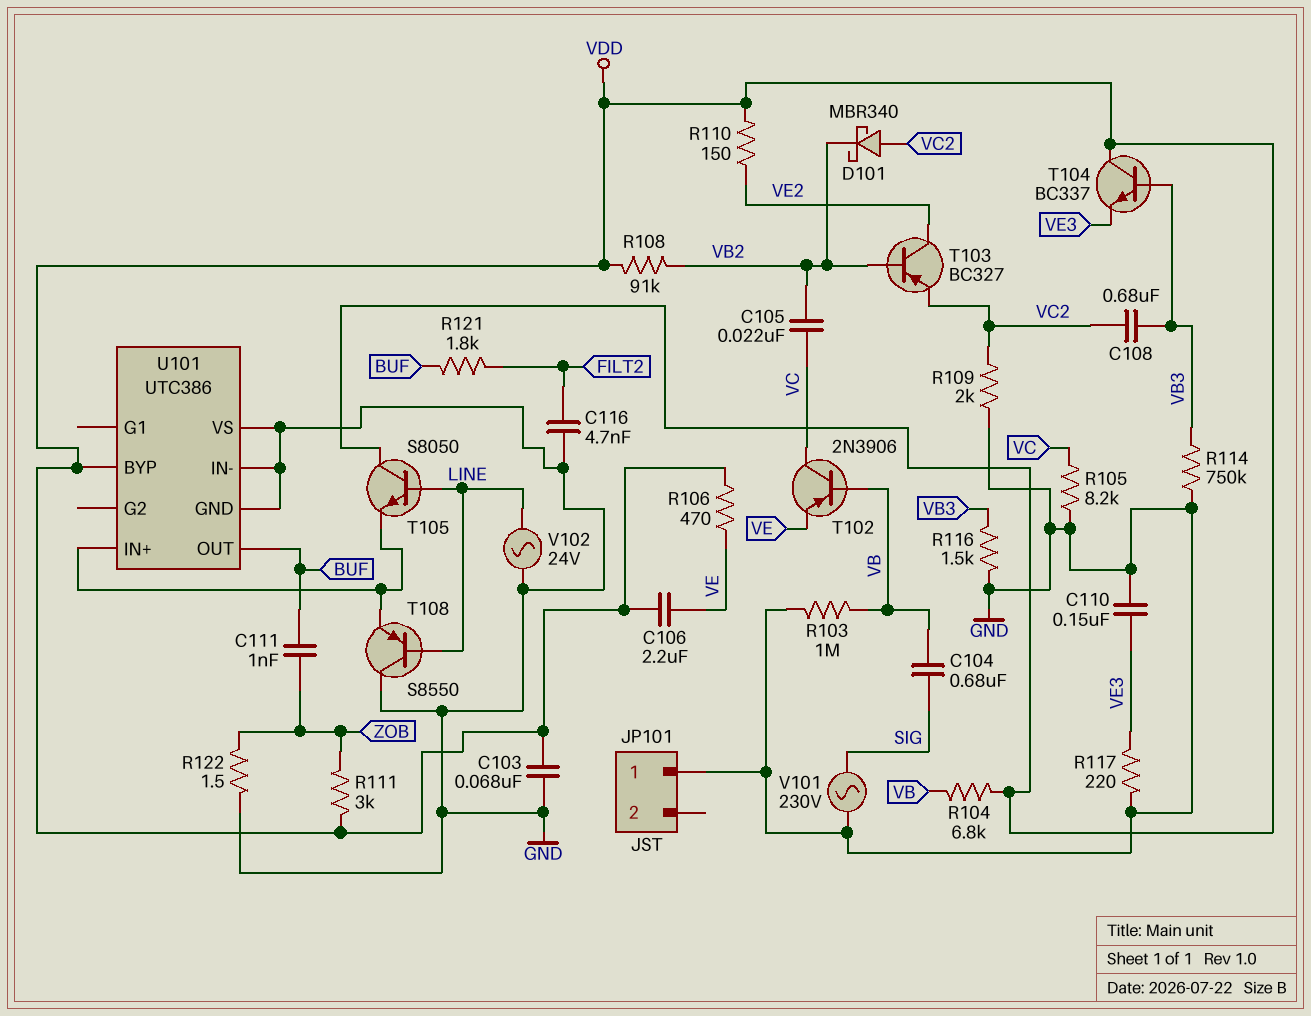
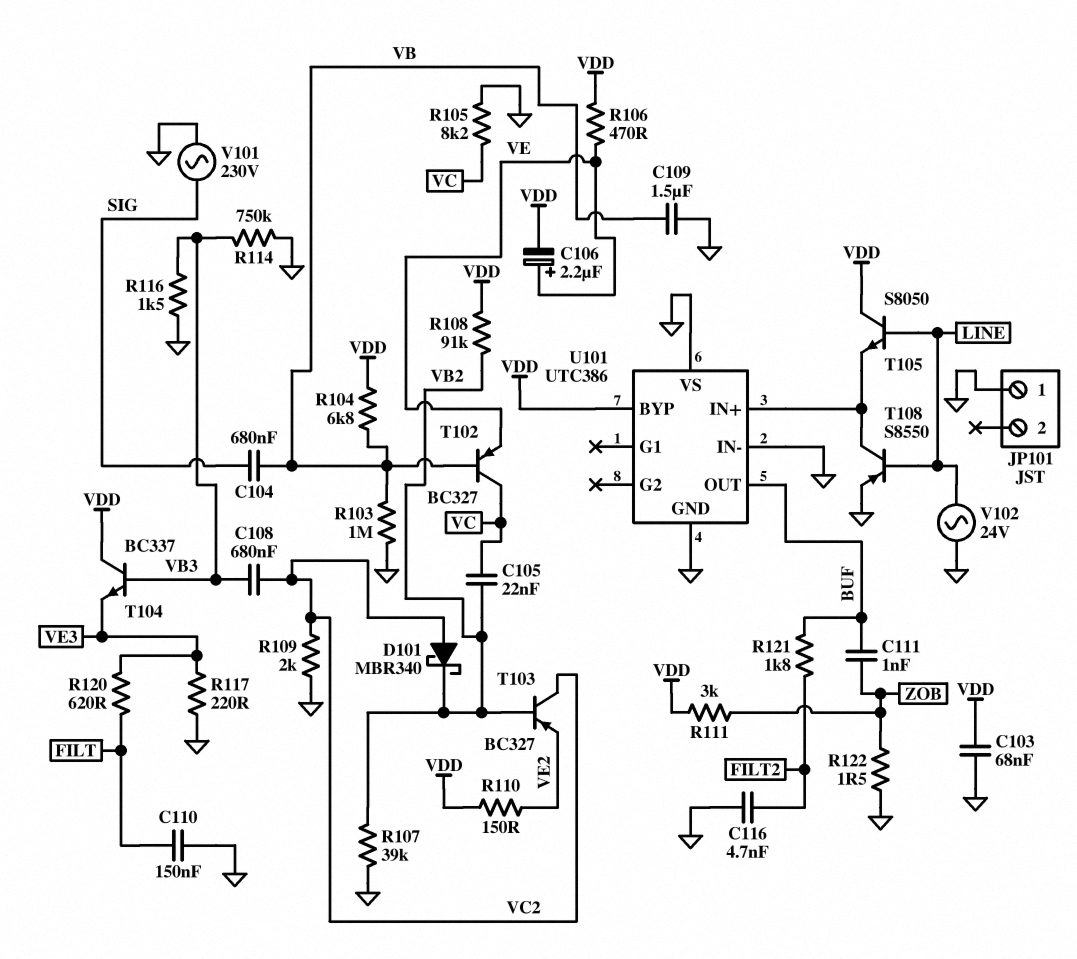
C106: 2.2uF (VDD, VE) -> 2.2uF (plus VE, minus VDD)
C109: none -> 1.5uF (GND, VB)
C110: 150nF (GND, VE3) -> 150nF (FILT, GND)
R107: none -> 39k (GND, VB2)
R120: none -> 620 (FILT, VE3)
T102: PNP 2N3906 (B VB, C VC, E VE) -> PNP BC327 (B VB, C VC, E VE)
T103: PNP BC327 (B VB2, C VE2, E VC2) -> PNP BC327 (B VB2, C VC2, E VE2)
T108: PNP S8550 (B LINE, C GND, E U101/IN+) -> PNP S8550 (B LINE, C U101/IN+, E GND)

